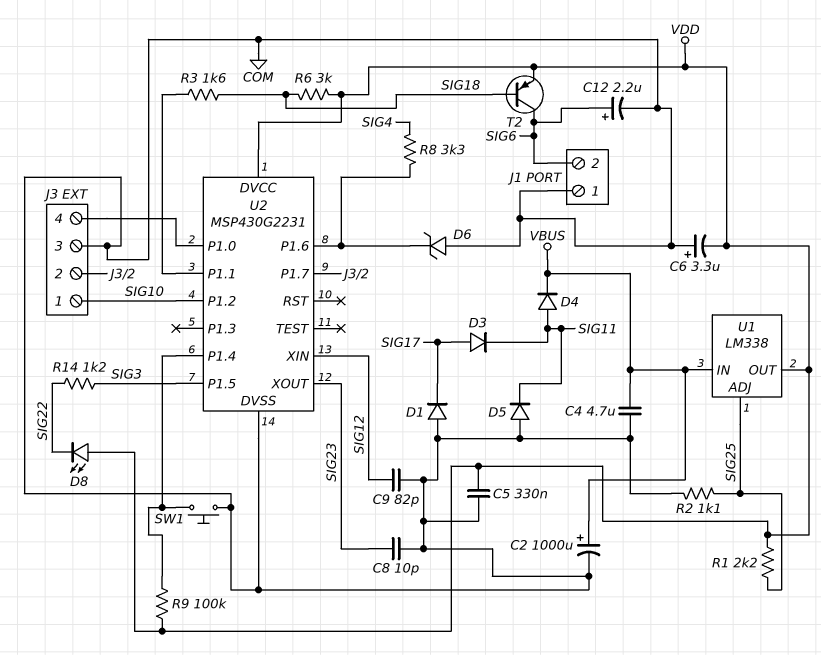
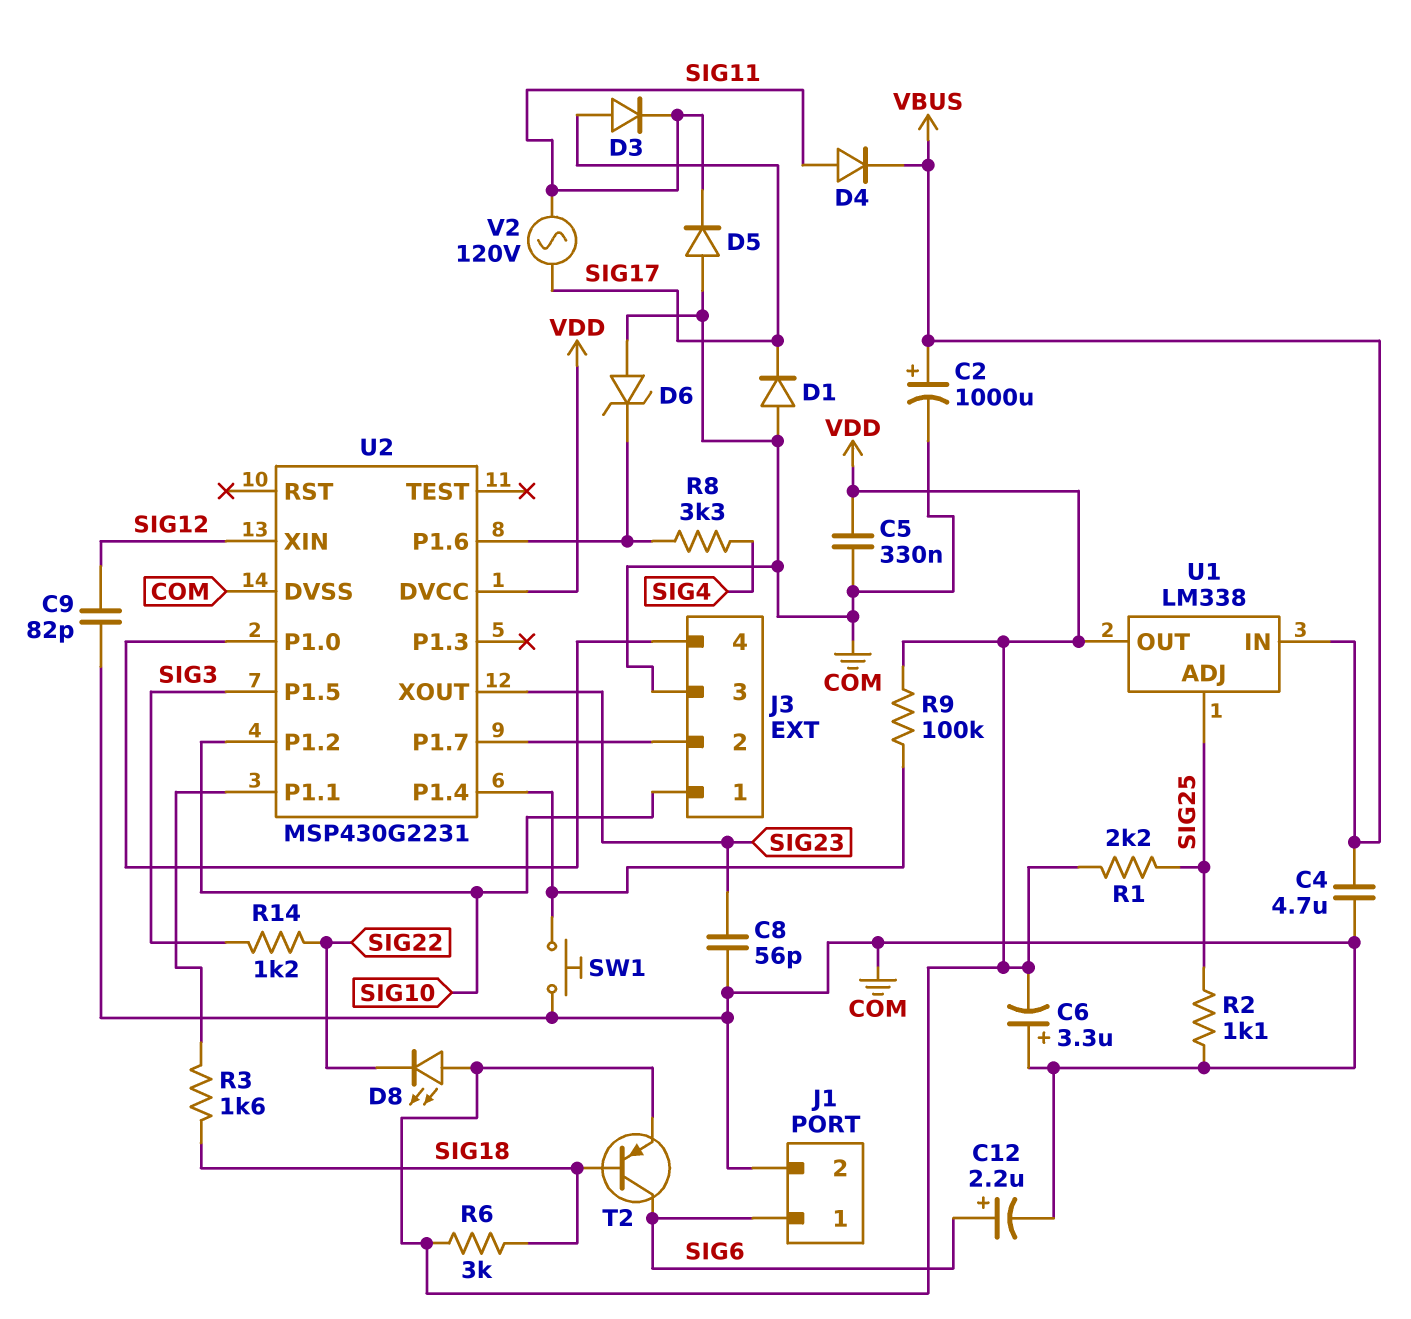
C8: 10pF (COM, SIG23) -> 56pF (COM, SIG23)
J1 pin 1: COM -> SIG6
J1 pin 2: SIG6 -> COM
V2: none -> AC 120V (SIG11, SIG17)

